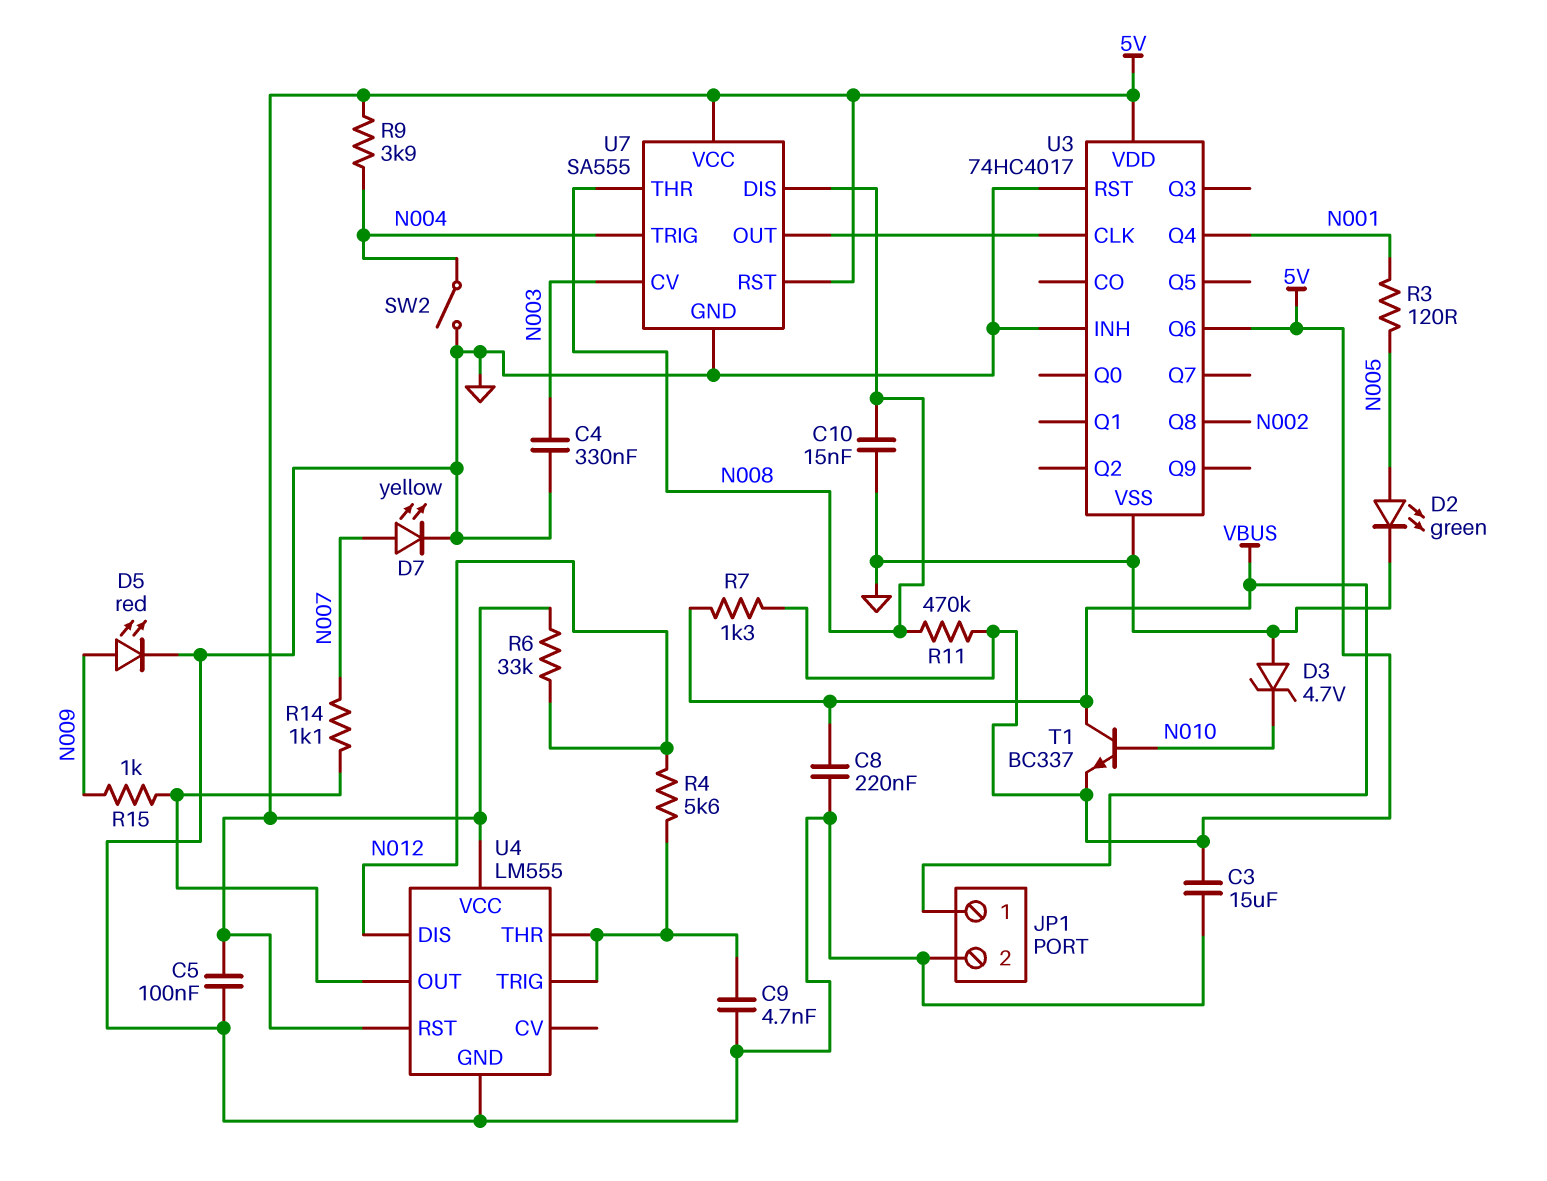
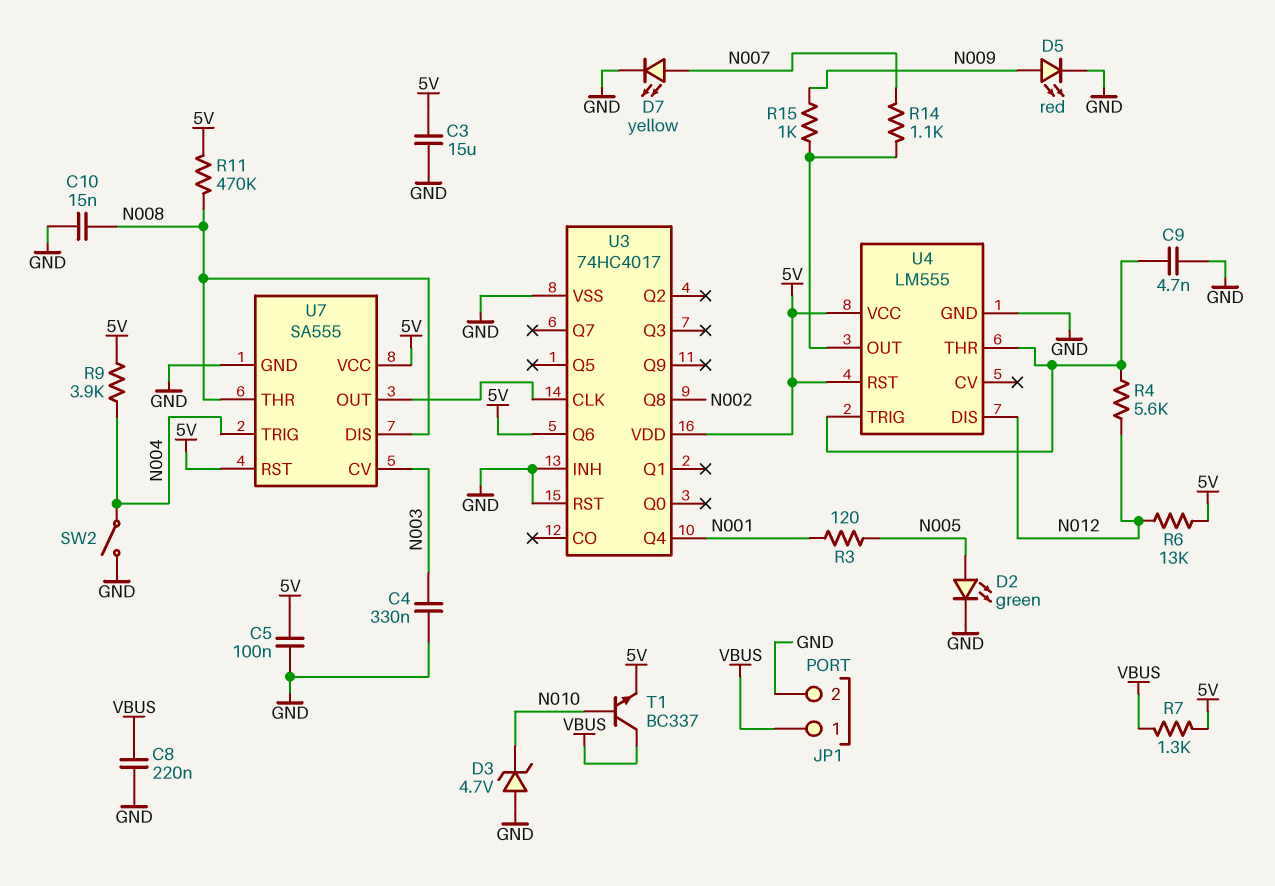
R6: 33k (5V, N012) -> 13k (5V, N012)

